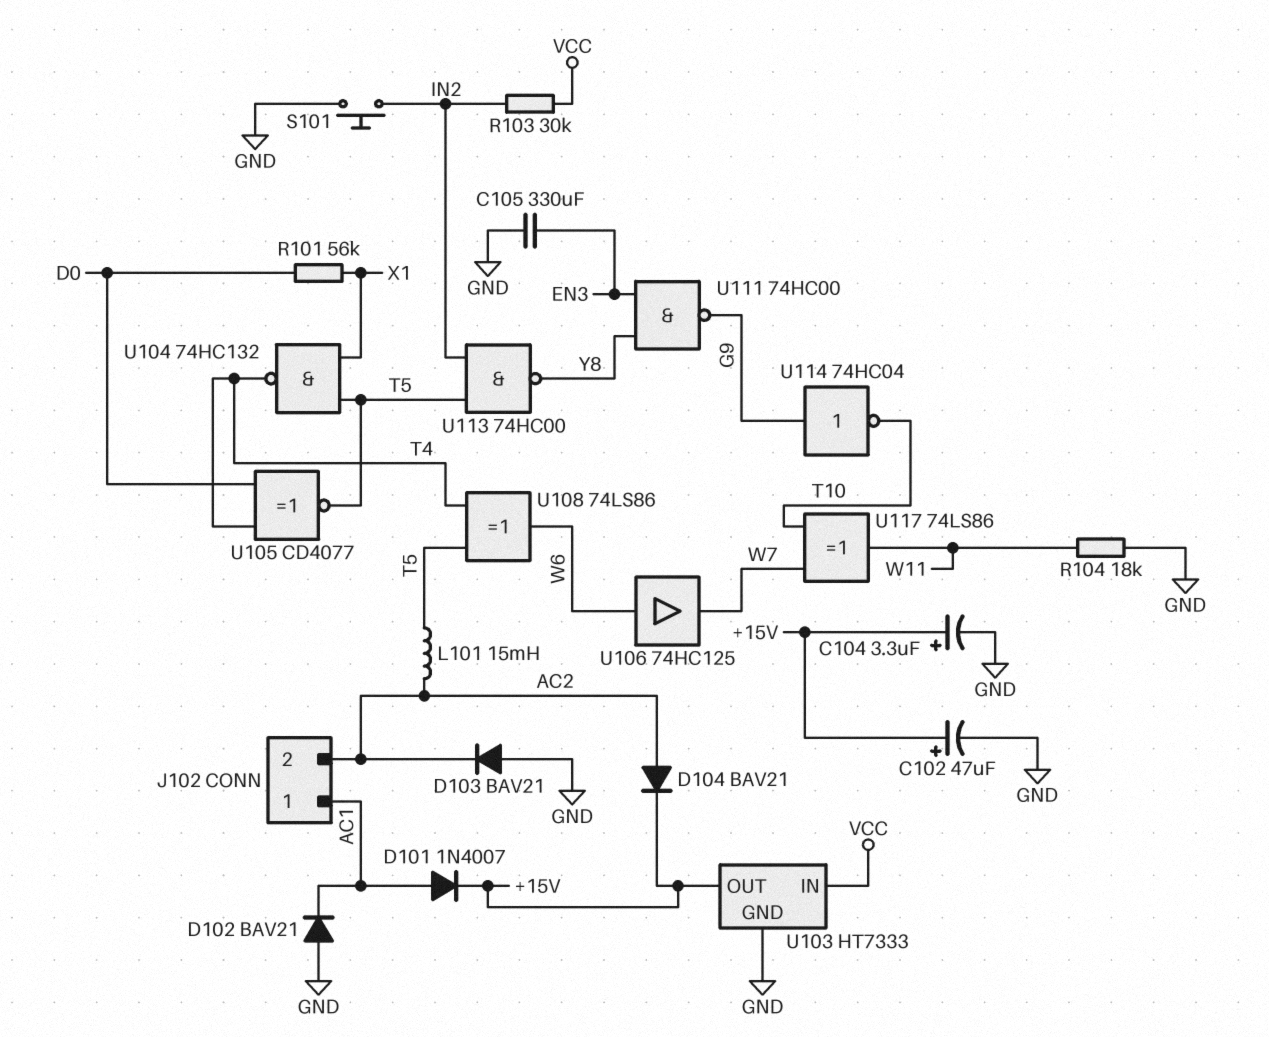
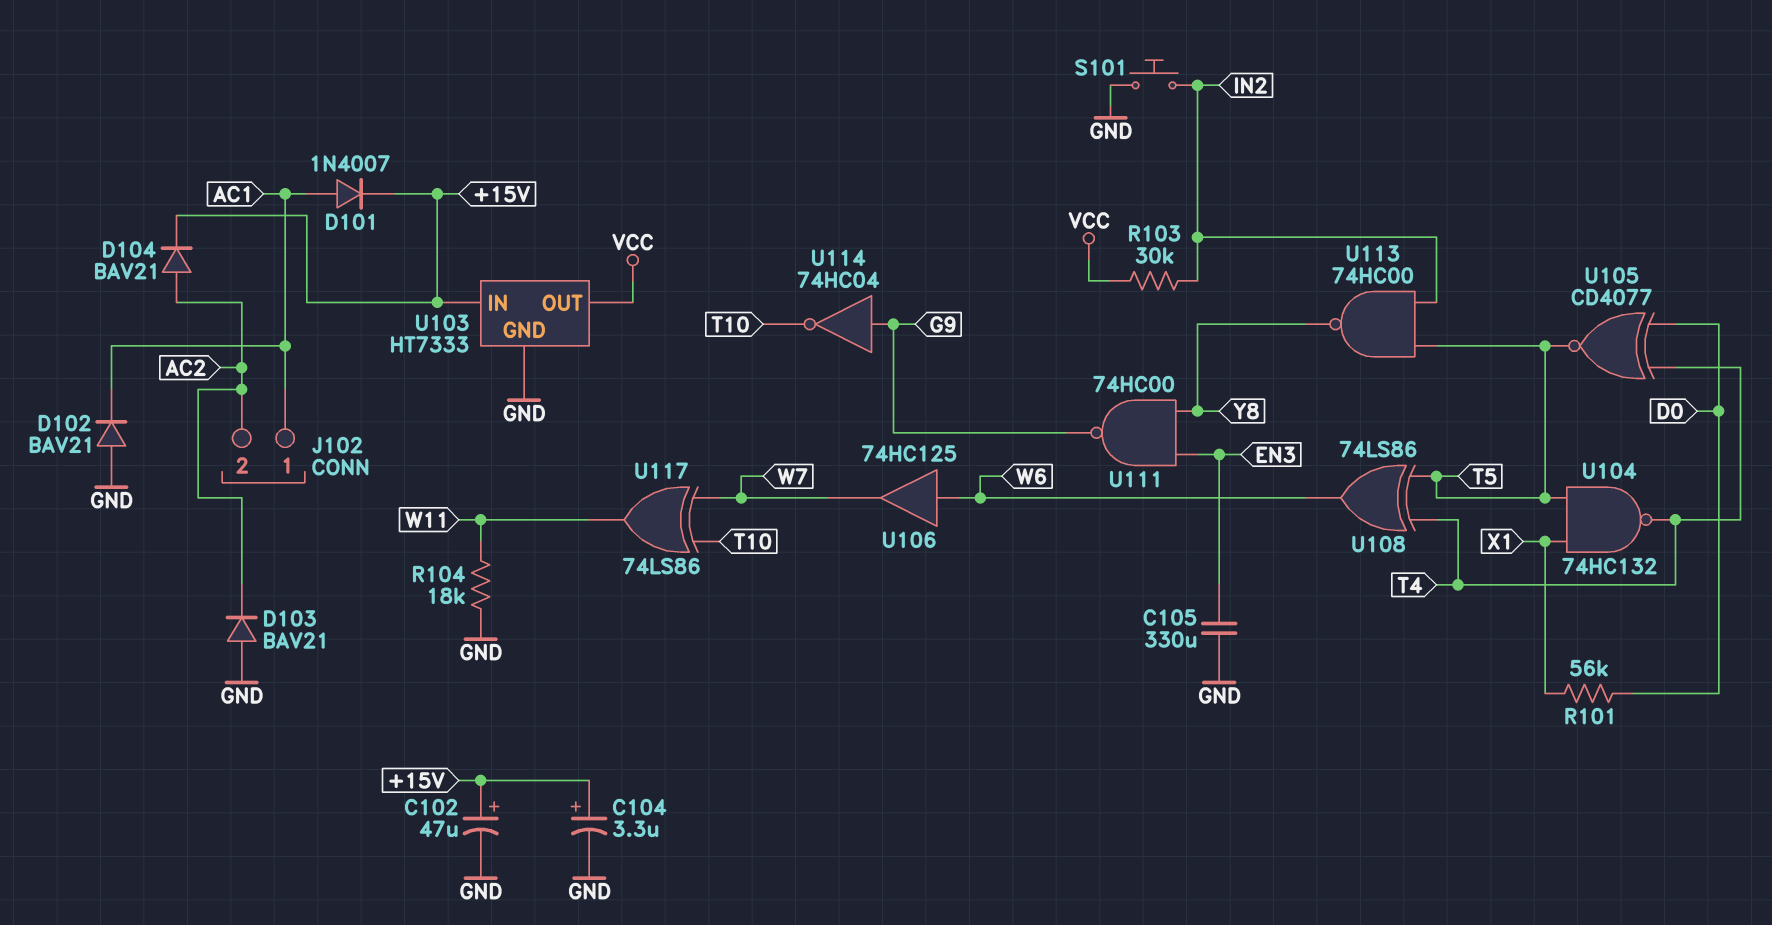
L101: 15mH (AC2, T5) -> none
U103 pin IN: VCC -> +15V
U103 pin OUT: +15V -> VCC

